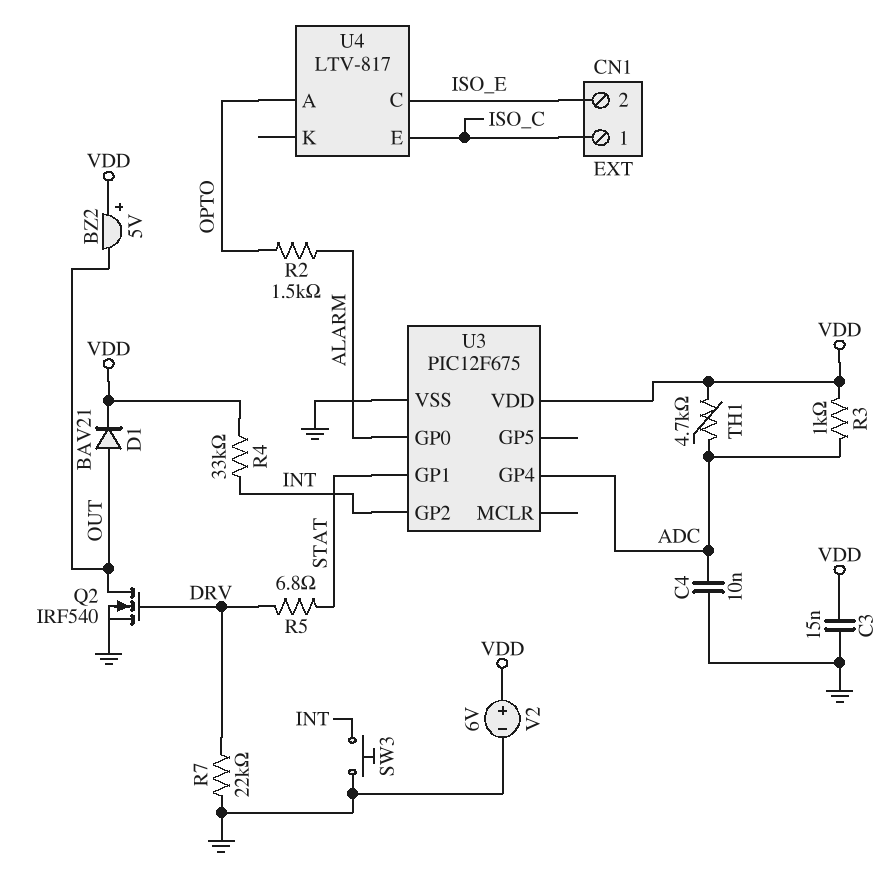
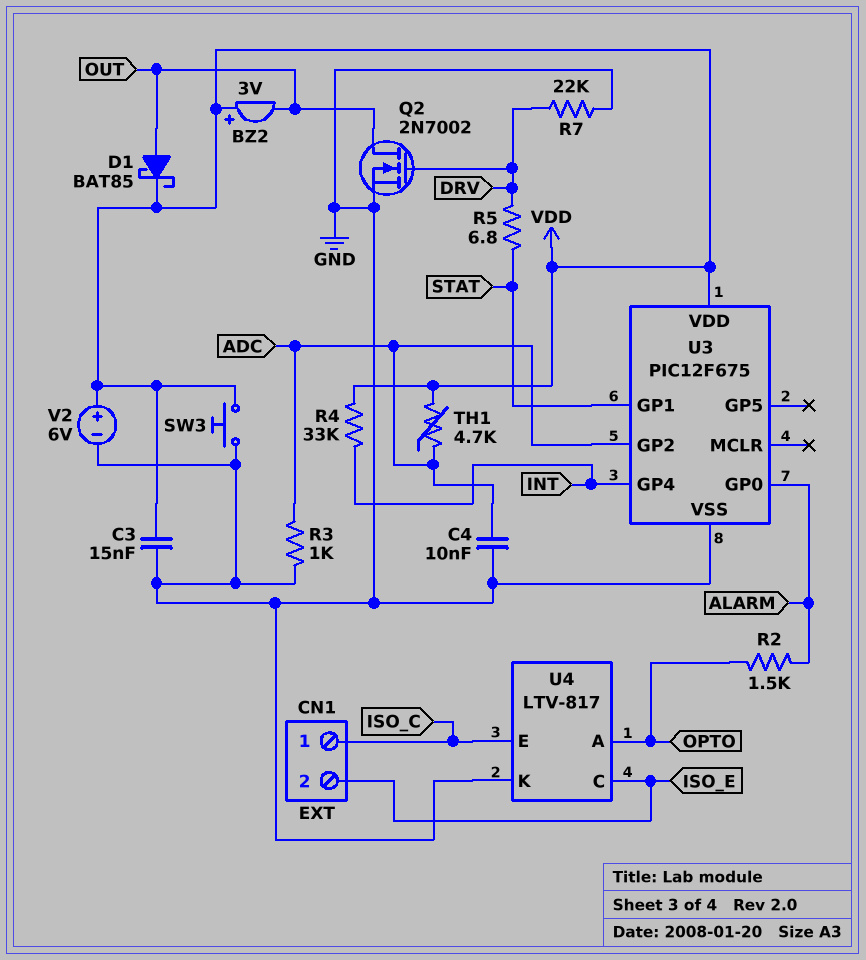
BZ2: buzzer 5V (plus VDD, minus OUT) -> buzzer 3V (plus VDD, minus OUT)
D1: diode BAV21 (A OUT, K VDD) -> schottky BAT85 (A OUT, K VDD)
Q2: NMOS IRF540 (G DRV, D OUT, S GND) -> NMOS 2N7002 (G DRV, D OUT, S GND)
R3: 1k (ADC, VDD) -> 1k (ADC, GND)
SW3: button (GND, INT) -> button (GND, VDD)
U3 pin GP2: INT -> ADC
U3 pin GP4: ADC -> INT
U4 pin K: none -> GND

